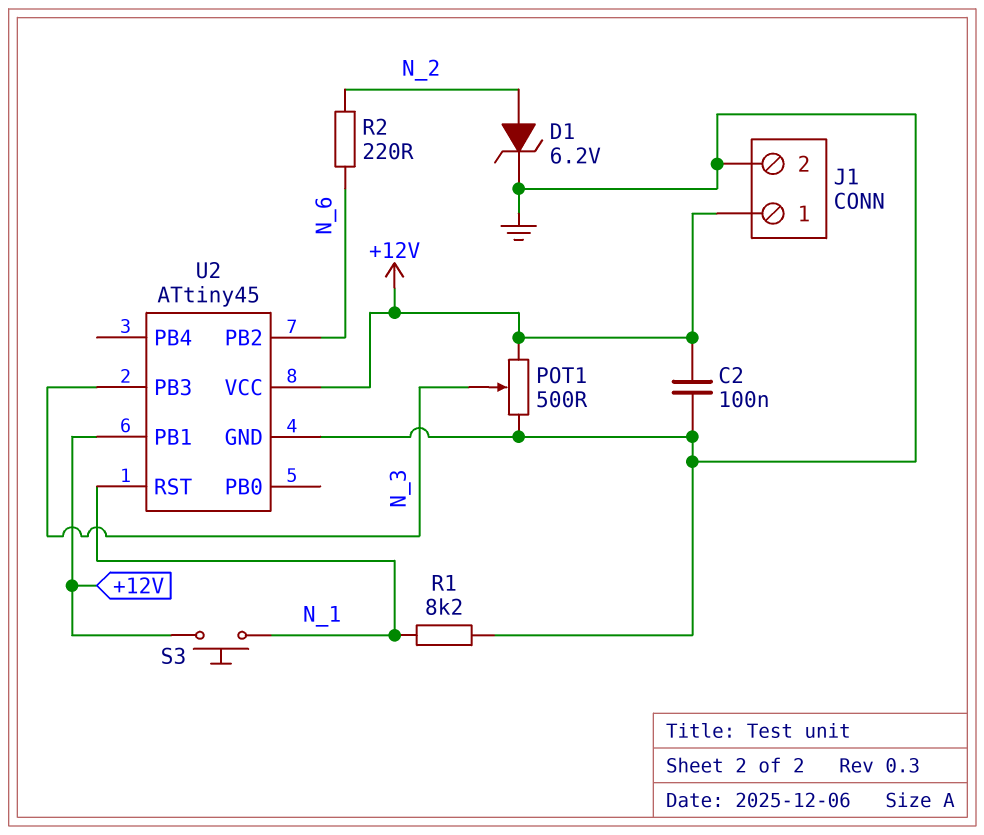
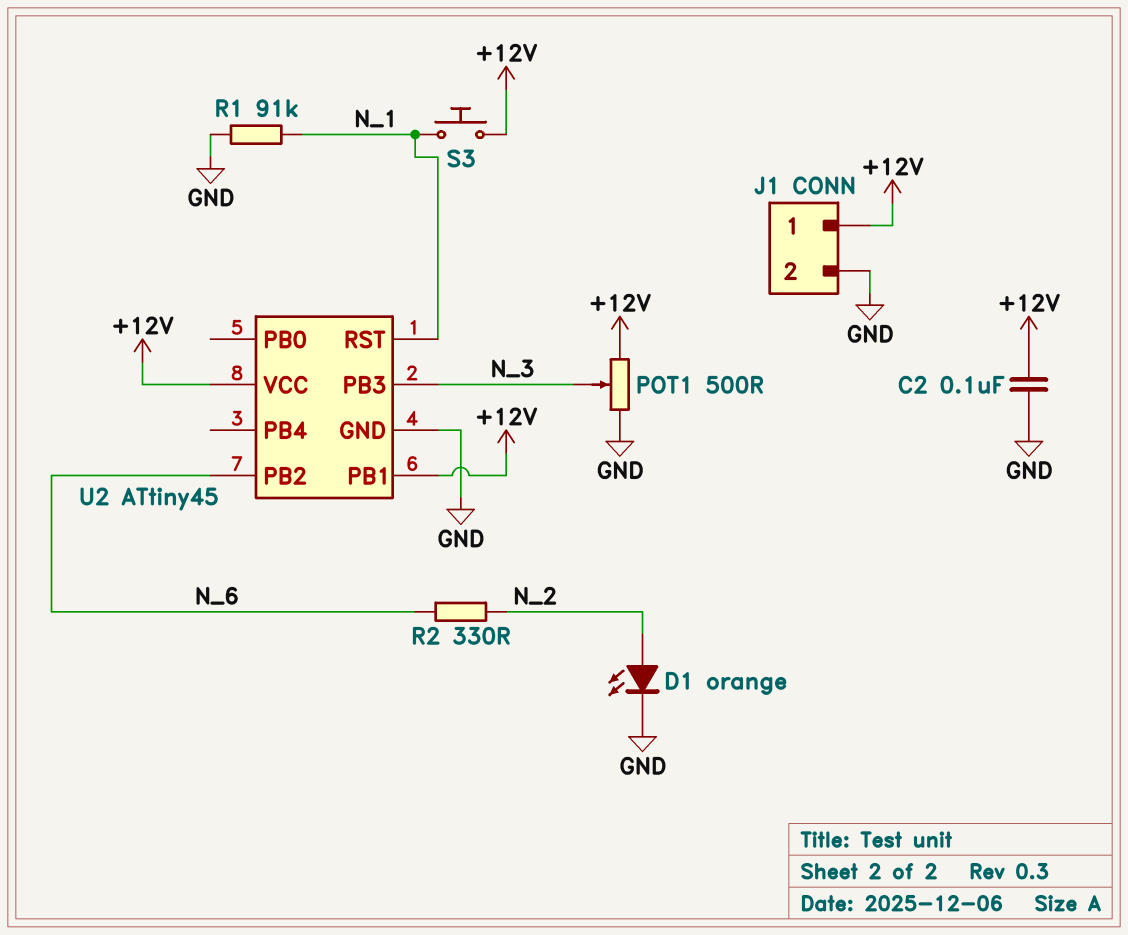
D1: zener 6.2V (A N_2, K GND) -> LED orange (A N_2, K GND)
R1: 8.2k (GND, N_1) -> 91k (GND, N_1)
R2: 220 (N_2, N_6) -> 330 (N_2, N_6)

